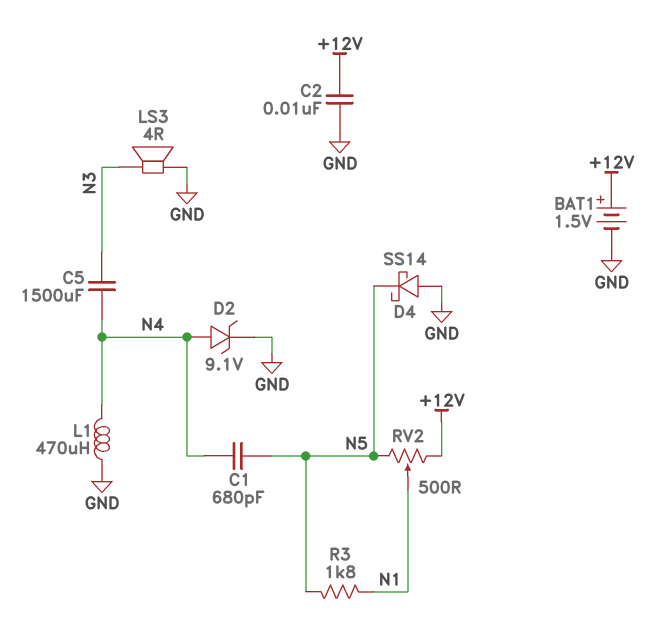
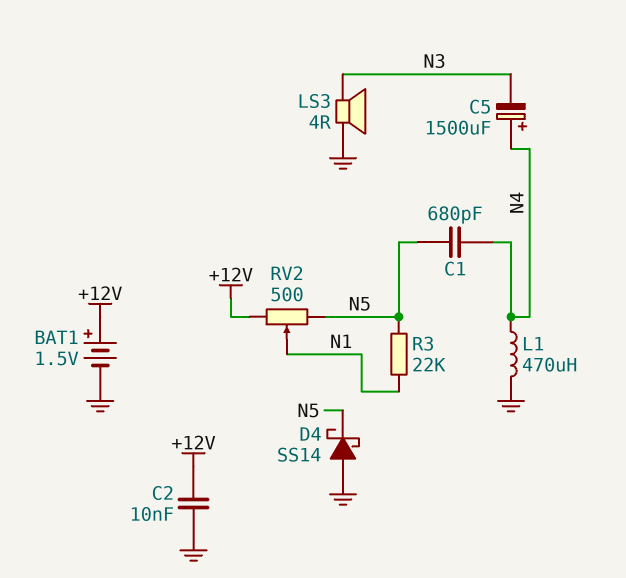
C5: 1500uF (N3, N4) -> 1500uF (plus N4, minus N3)
D2: zener 9.1V (A N4, K GND) -> none
R3: 1.8k (N1, N5) -> 22k (N1, N5)

